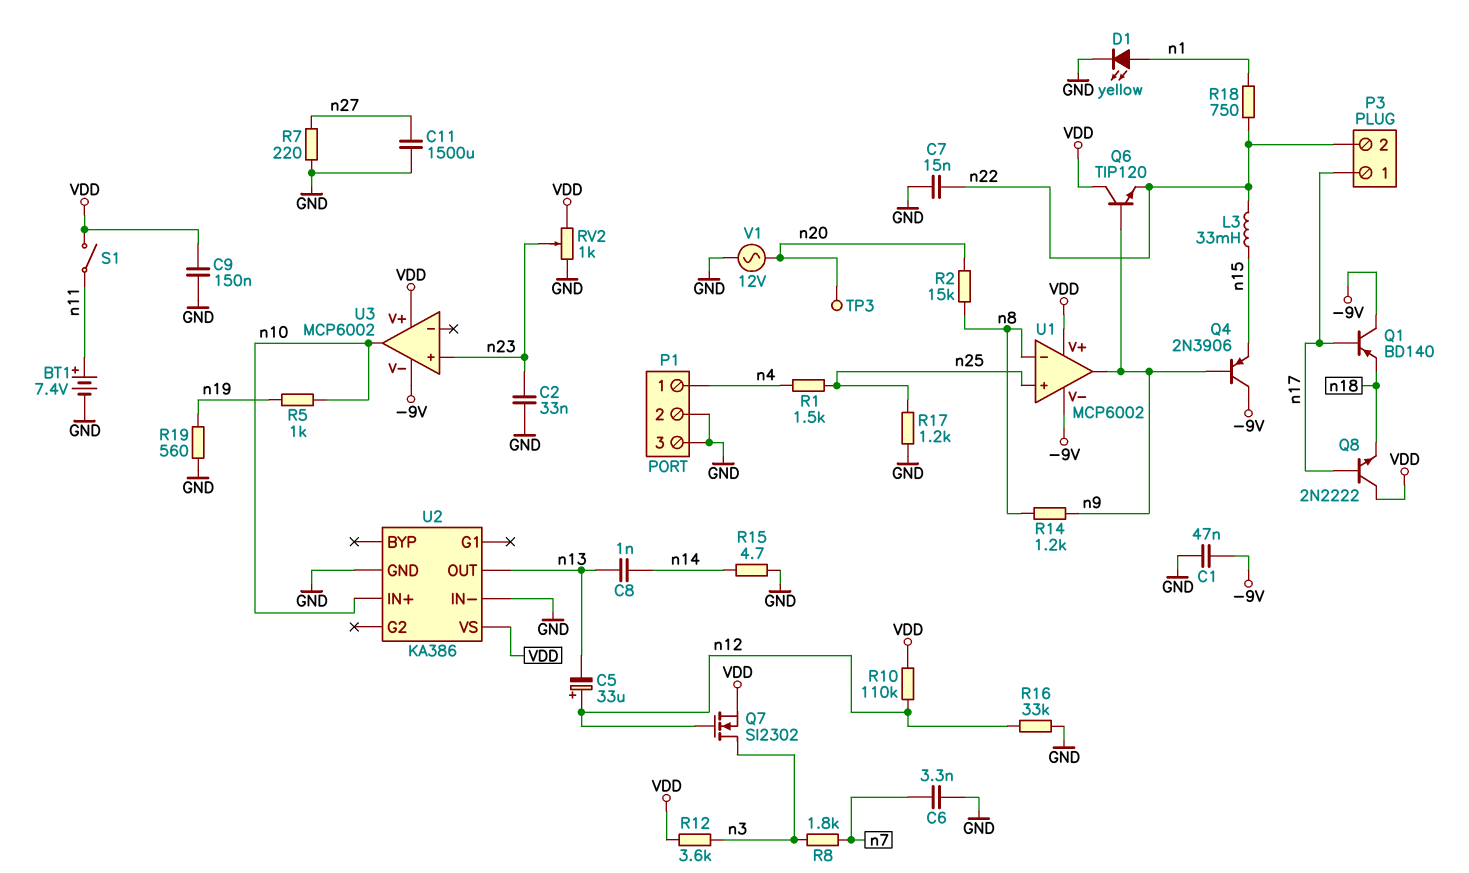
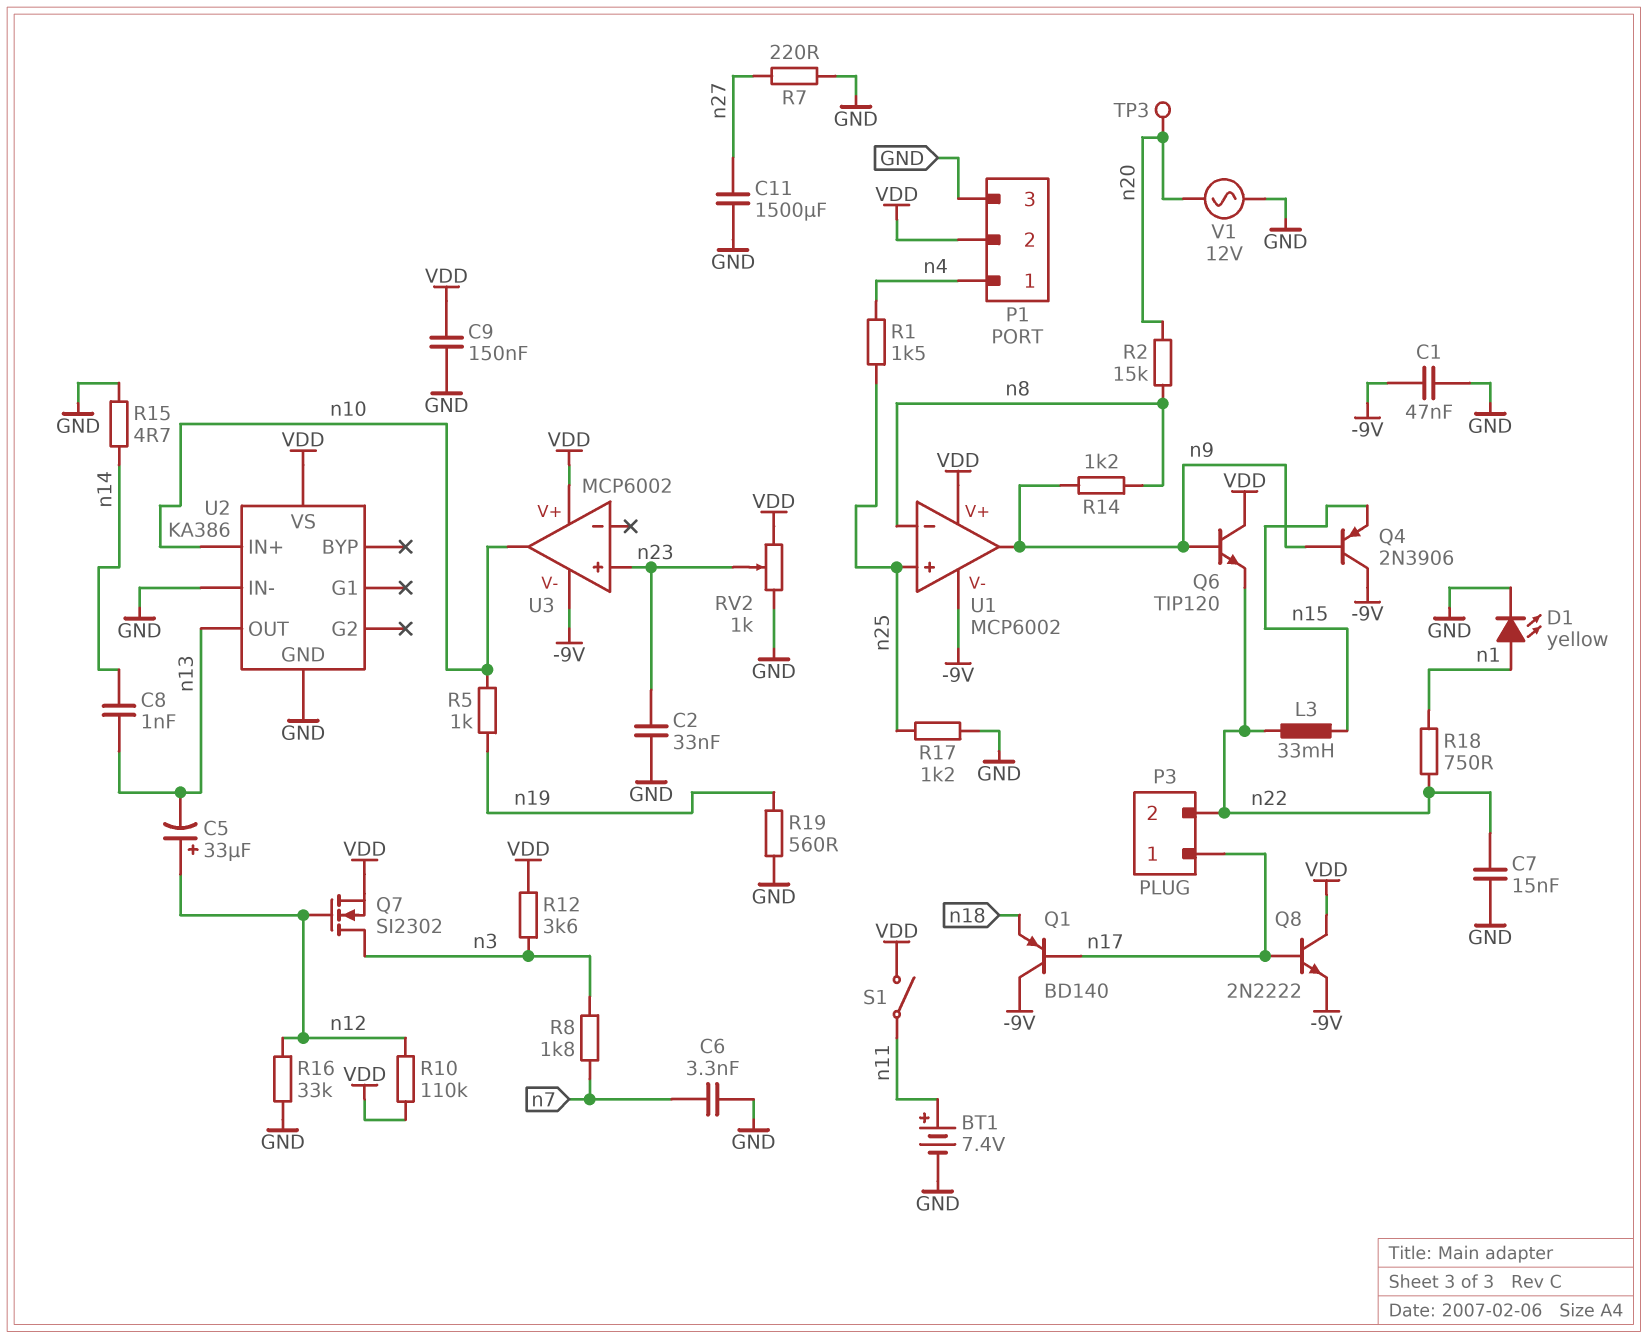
P1 pin 2: GND -> VDD
Q8: NPN 2N2222 (B n17, C VDD, E n18) -> NPN 2N2222 (B n17, C VDD, E -9V)

